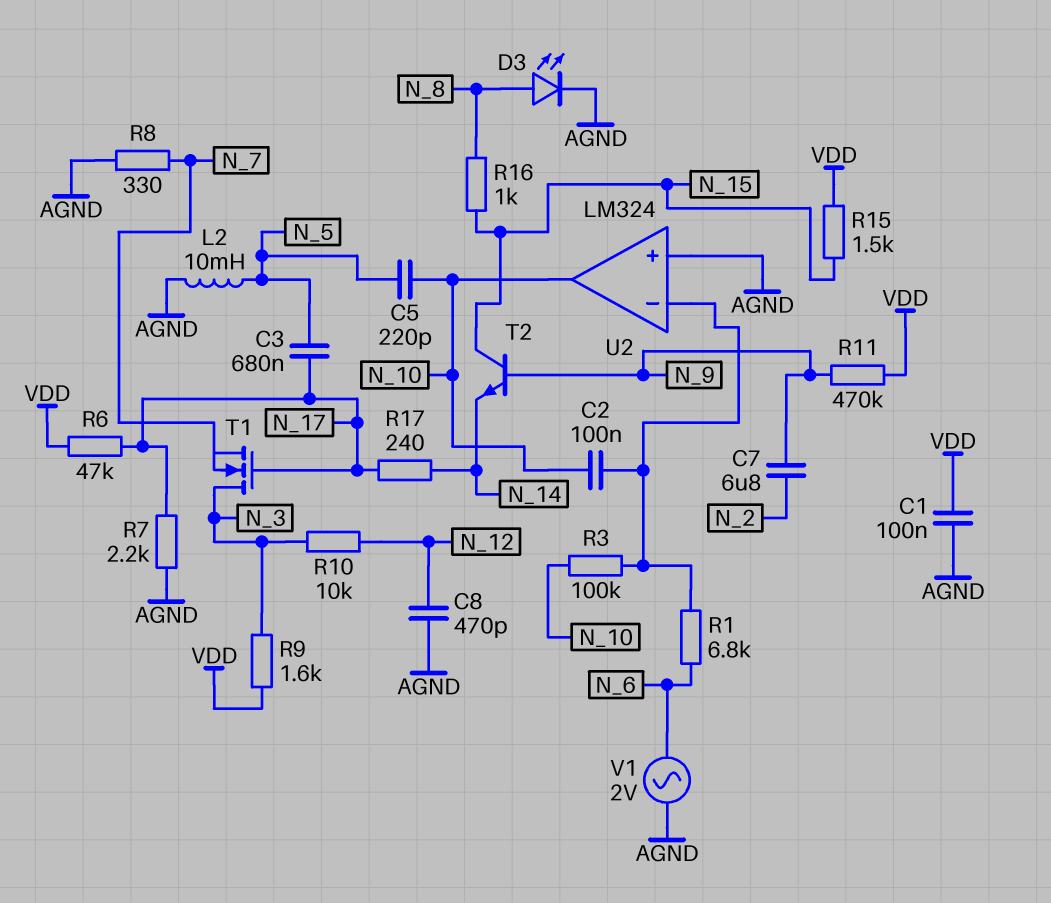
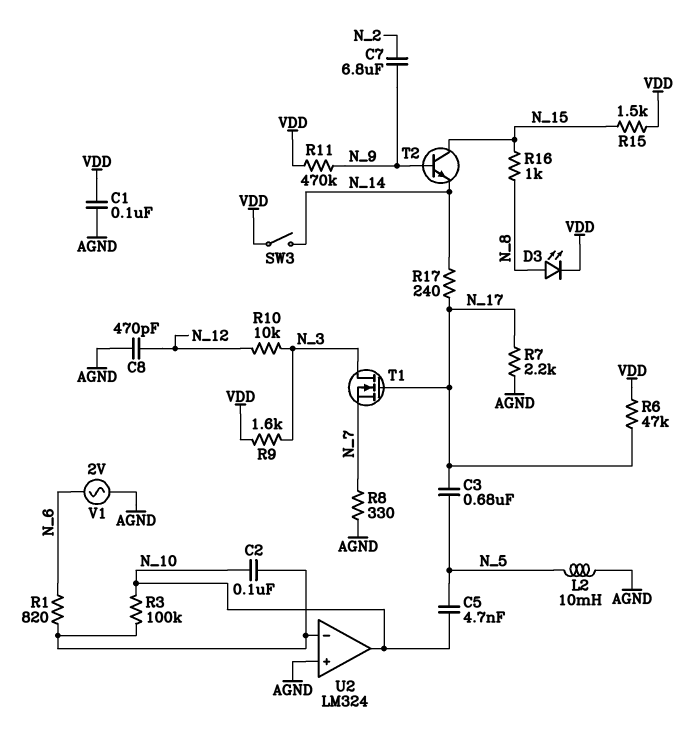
C5: 220pF (N_5, N_10) -> 4.7nF (N_5, N_10)
D3: LED (A N_8, K AGND) -> LED (A N_8, K VDD)
R1: 6.8k (N_6, U2/in-) -> 820 (N_6, U2/in-)
SW3: none -> switch (N_14, VDD)

